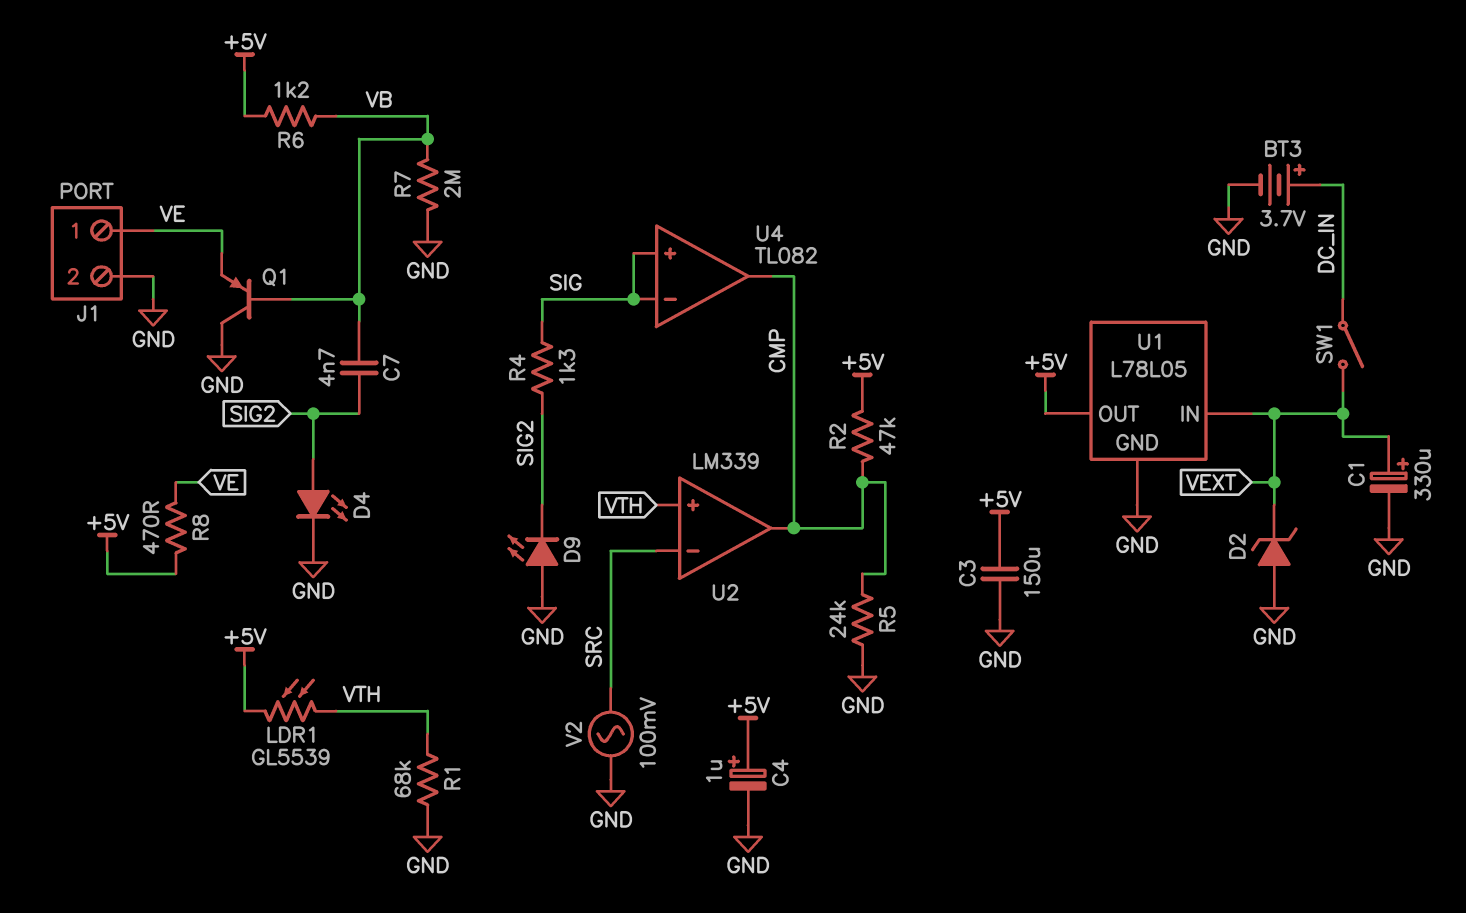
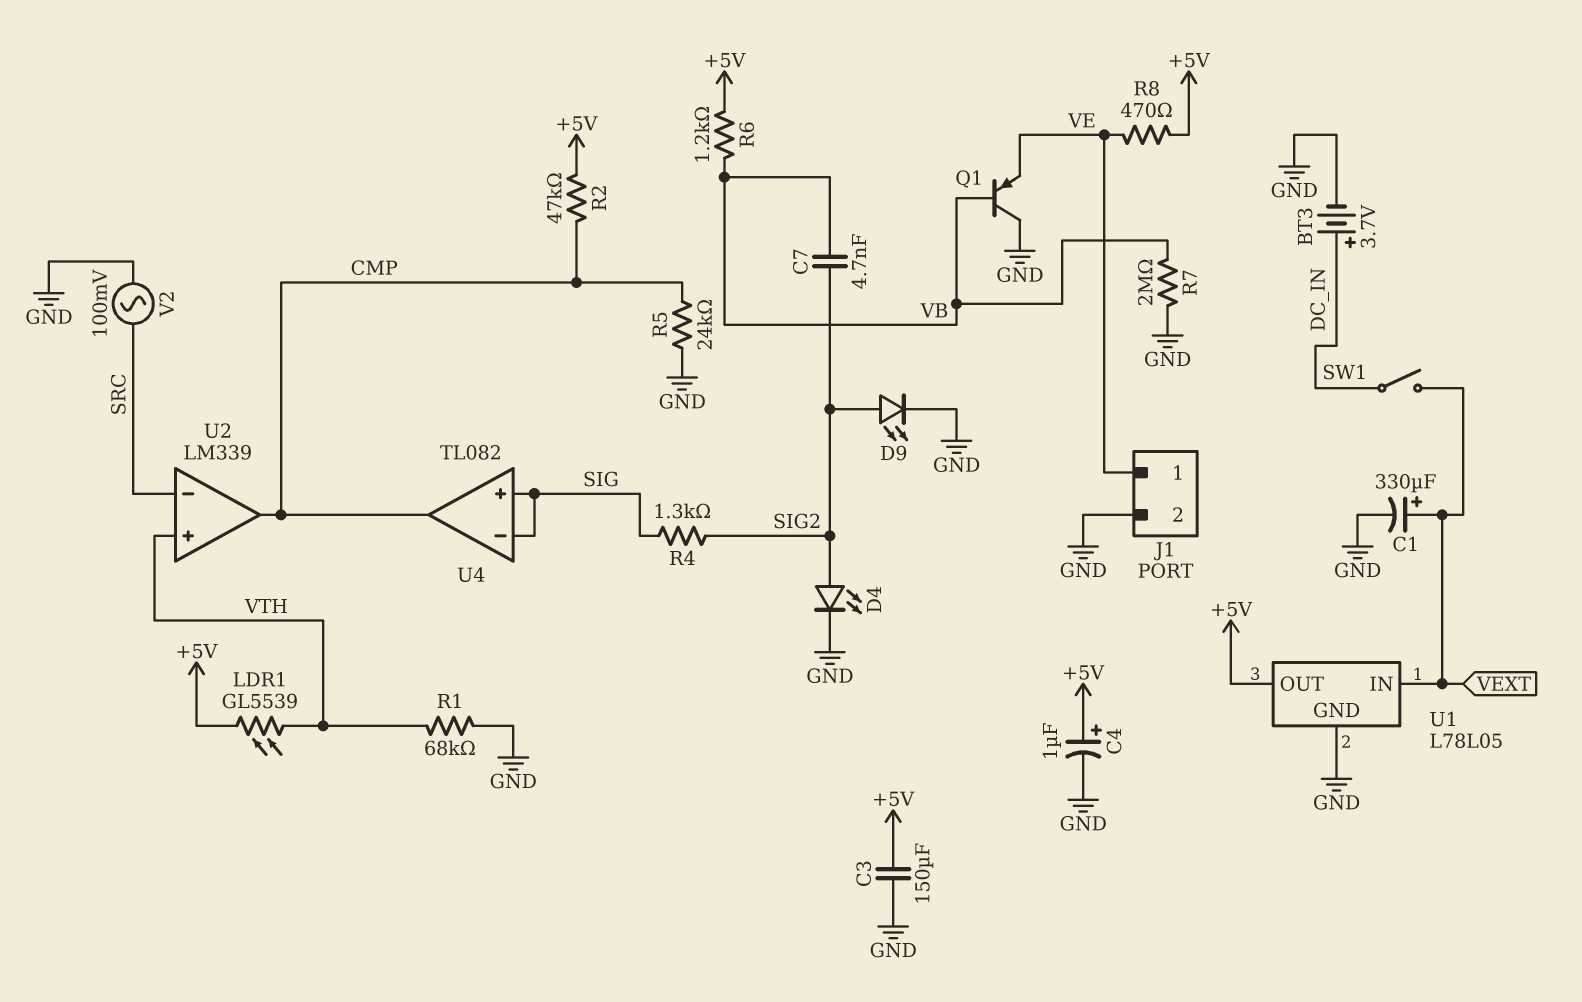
D2: zener (A GND, K VEXT) -> none
D9: LED (A GND, K SIG2) -> LED (A SIG2, K GND)

